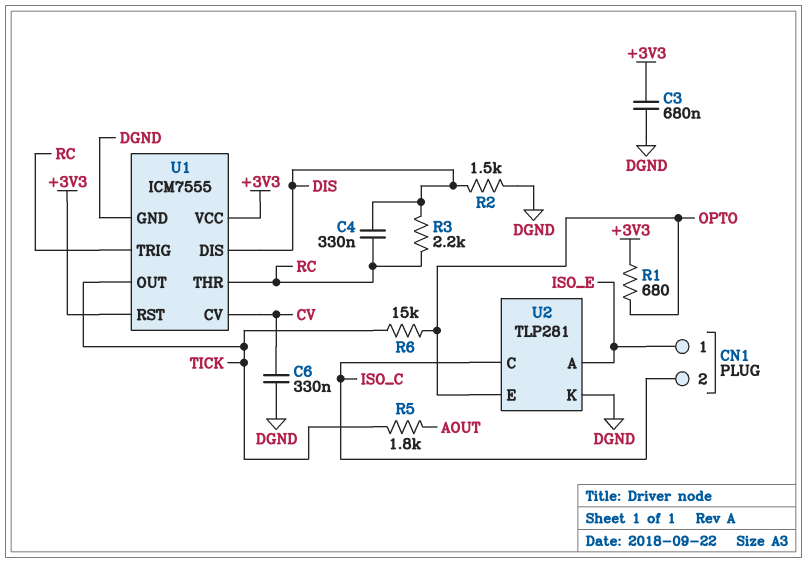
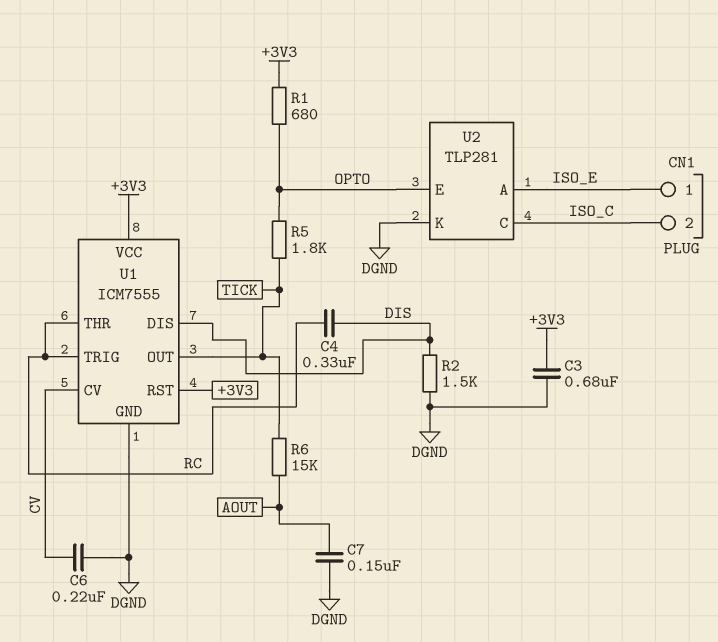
C6: 330nF (CV, DGND) -> 220nF (CV, DGND)
C7: none -> 150nF (AOUT, DGND)
R3: 2.2k (DIS, RC) -> none
R5: 1.8k (AOUT, TICK) -> 1.8k (OPTO, TICK)
R6: 15k (OPTO, TICK) -> 15k (AOUT, TICK)

